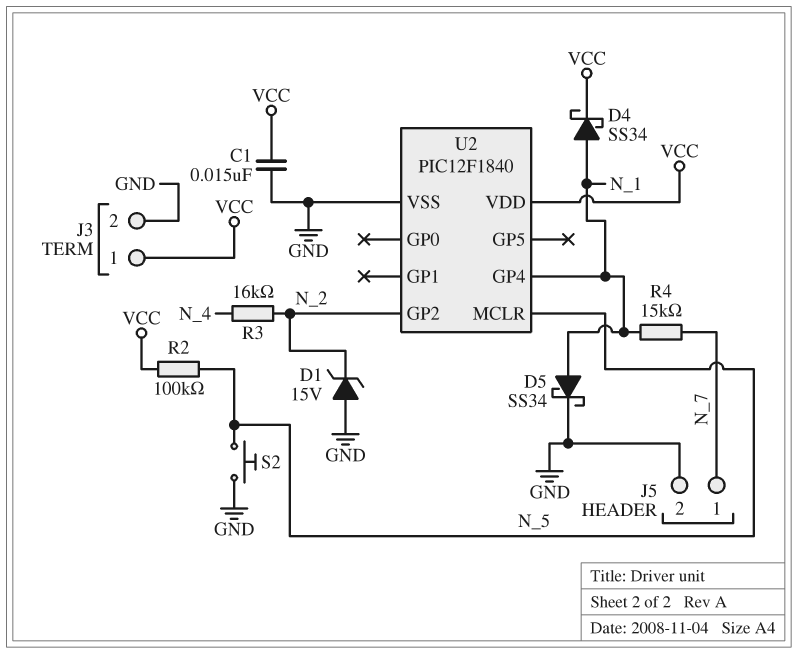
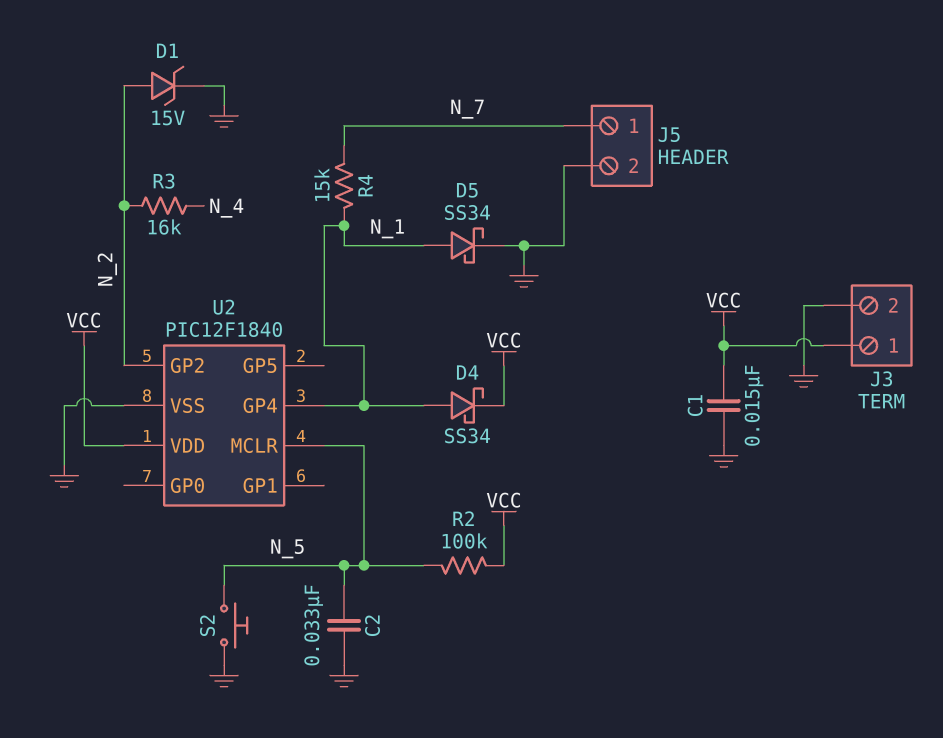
C2: none -> 33nF (GND, N_5)
D1: zener 15V (A GND, K N_2) -> zener 15V (A N_2, K GND)

